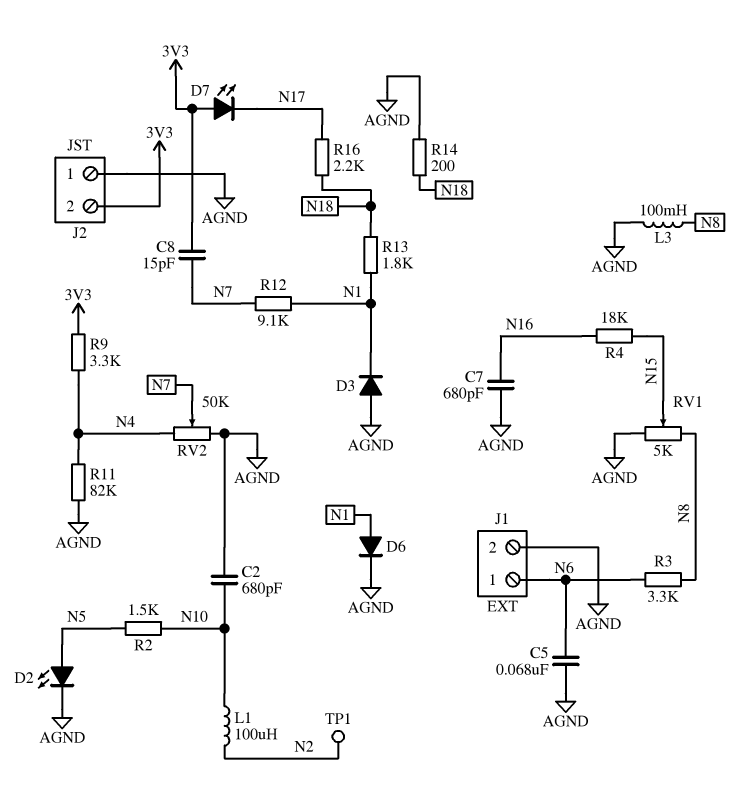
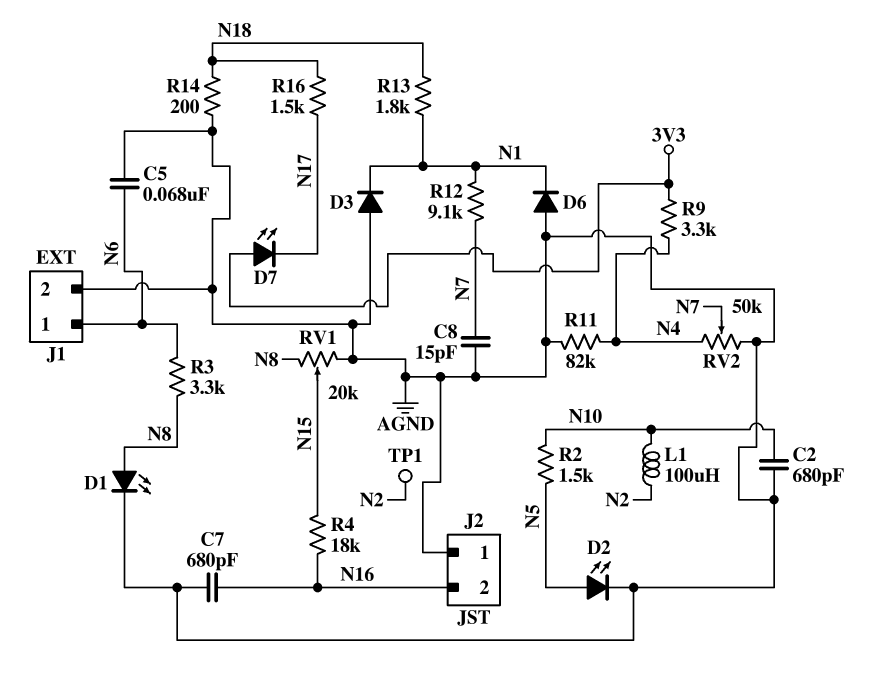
C8: 15pF (3V3, N7) -> 15pF (AGND, N7)
D1: none -> LED (A N8, K AGND)
D6: diode (A N1, K AGND) -> diode (A AGND, K N1)
J2 pin 2: 3V3 -> N16
L3: 100mH (AGND, N8) -> none
R16: 2.2k (N17, N18) -> 1.5k (N17, N18)
RV1: 5k (AGND, N8, wiper N15) -> 20k (AGND, N8, wiper N15)

